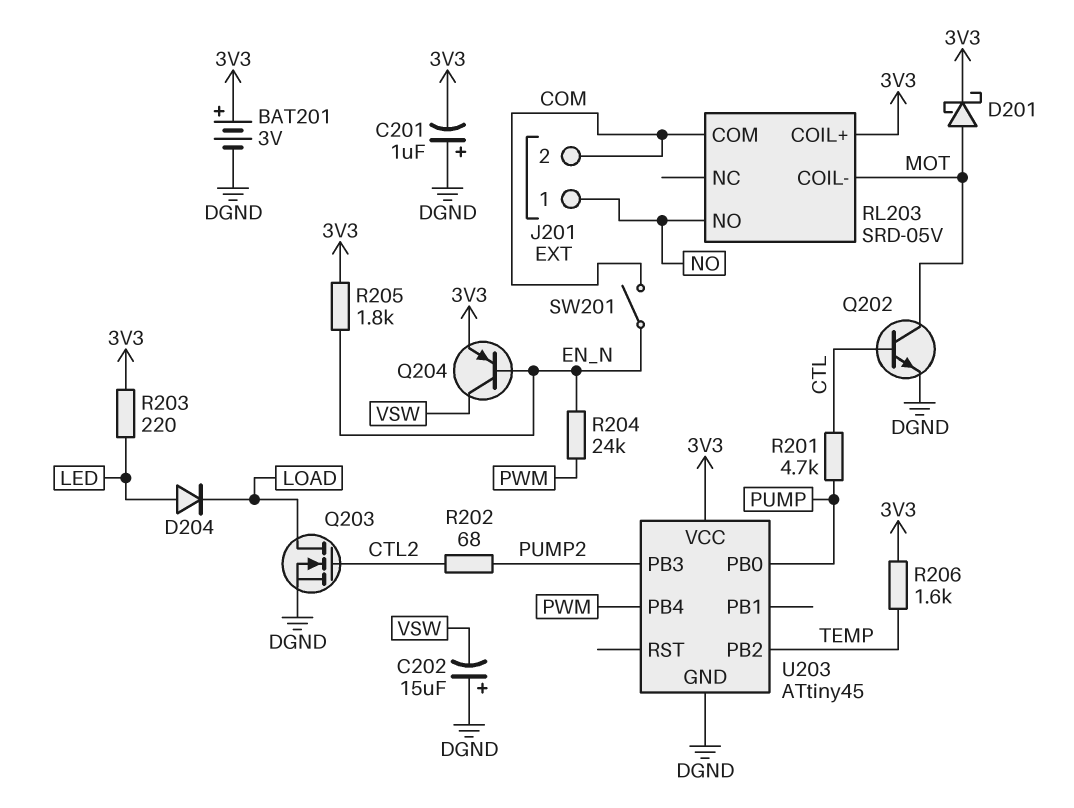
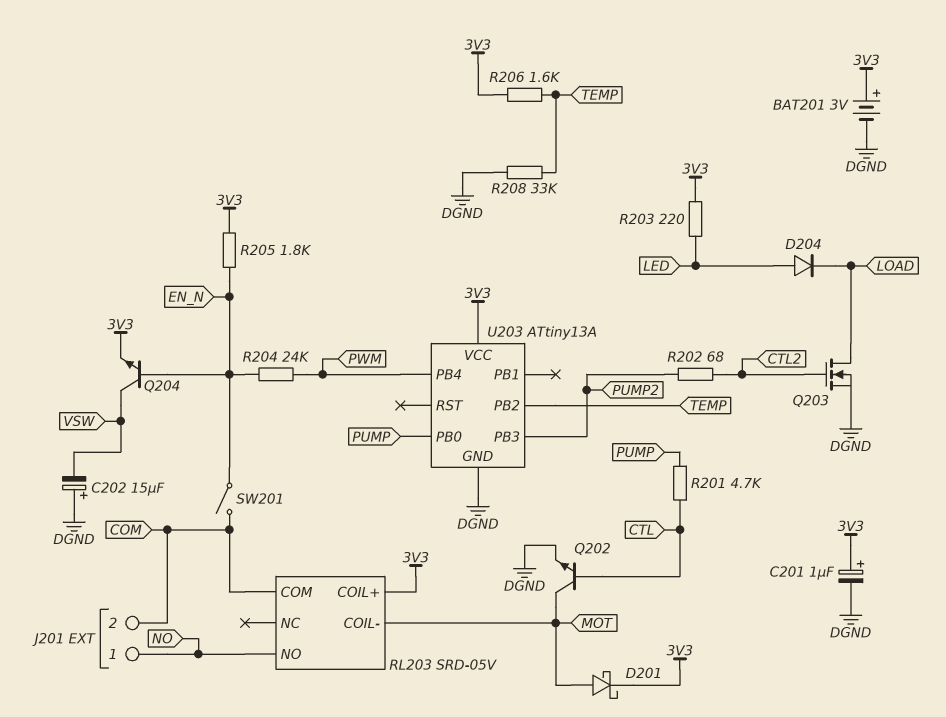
C201: 1uF (plus DGND, minus 3V3) -> 1uF (plus 3V3, minus DGND)
Q204: PNP (B EN_N, C VSW, E 3V3) -> NPN (B EN_N, C VSW, E 3V3)
R208: none -> 33k (DGND, TEMP)
U203: ATtiny45 -> ATtiny13A

